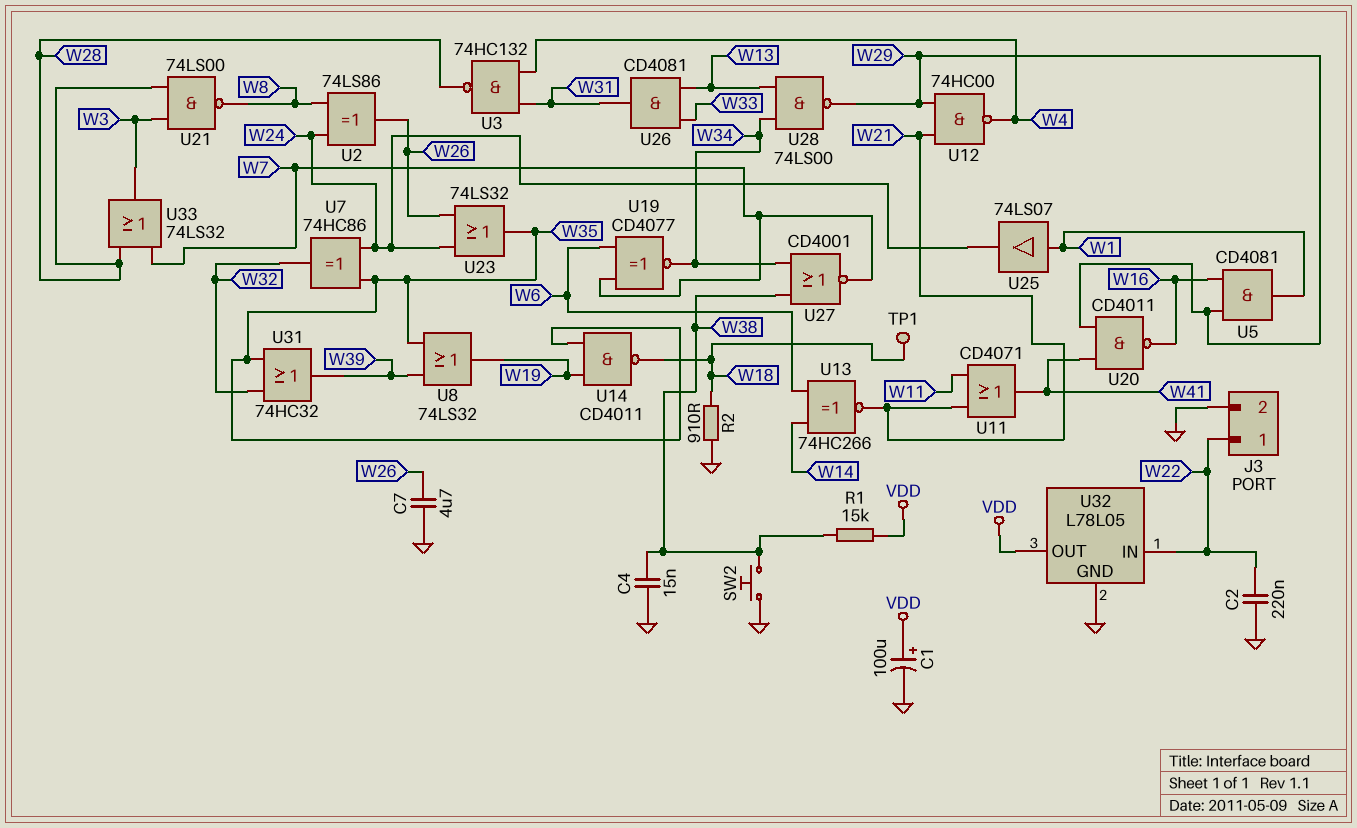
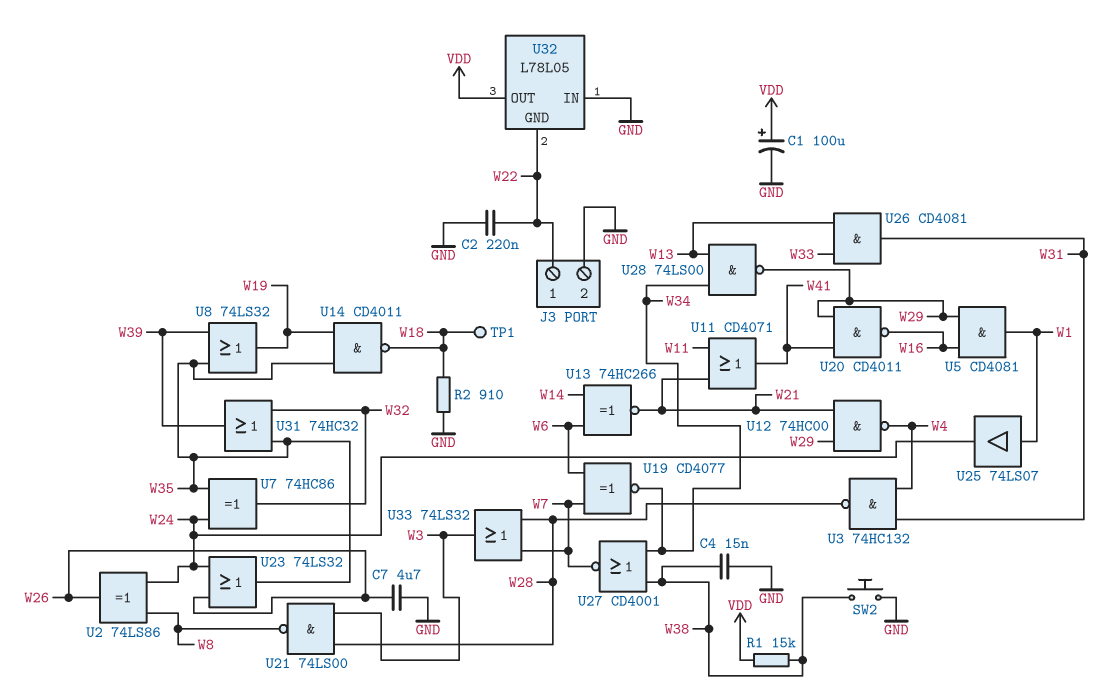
U32 pin GND: GND -> W22
U32 pin IN: W22 -> GND

